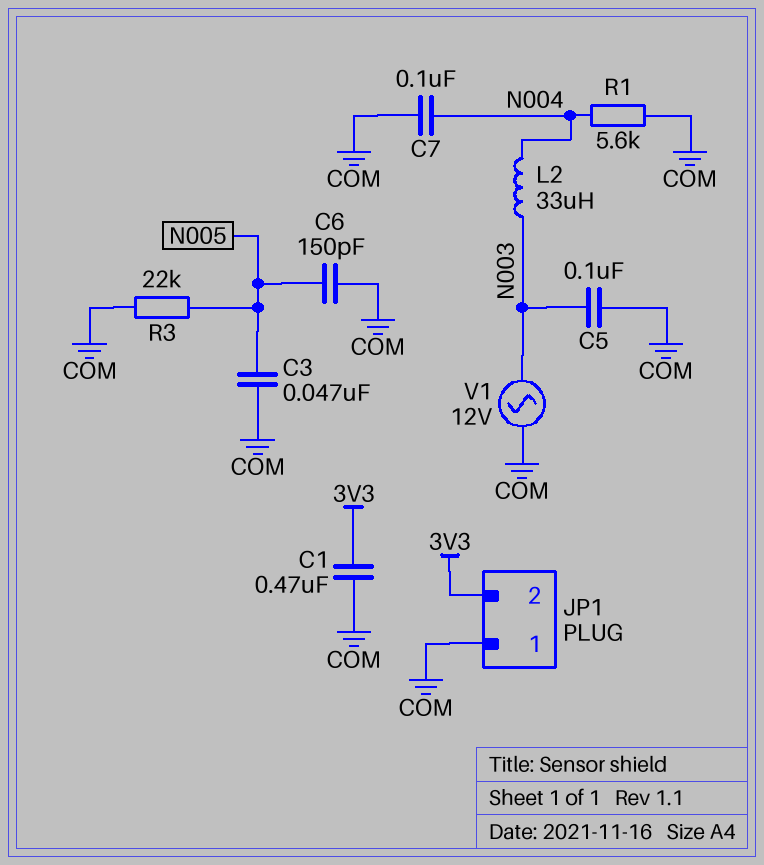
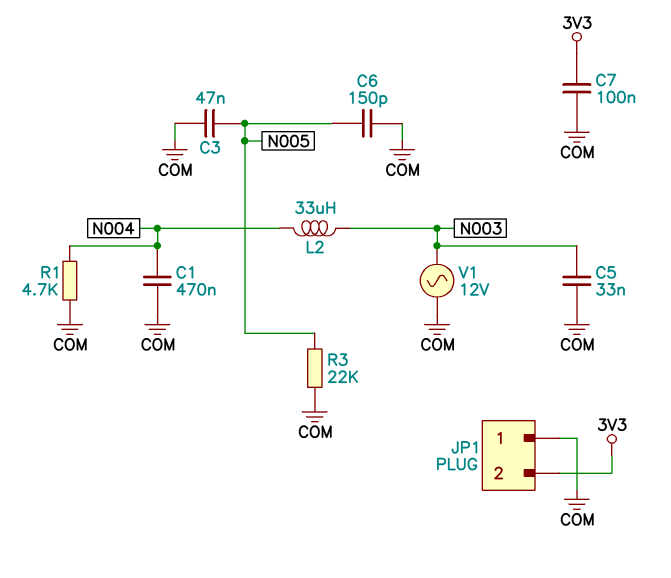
C1: 470nF (3V3, COM) -> 470nF (COM, N004)
C5: 100nF (COM, N003) -> 33nF (COM, N003)
C7: 100nF (COM, N004) -> 100nF (3V3, COM)
R1: 5.6k (COM, N004) -> 4.7k (COM, N004)

